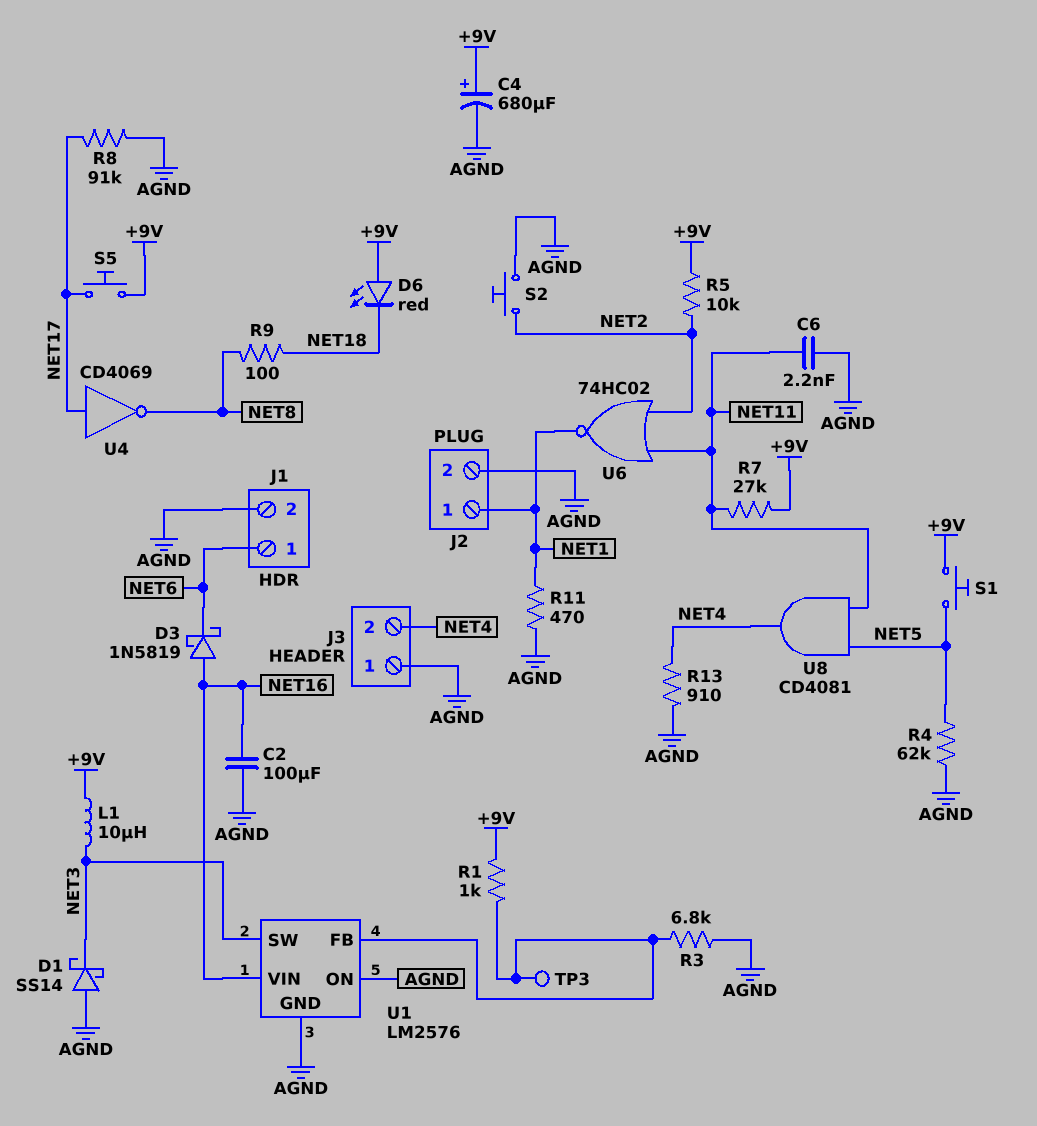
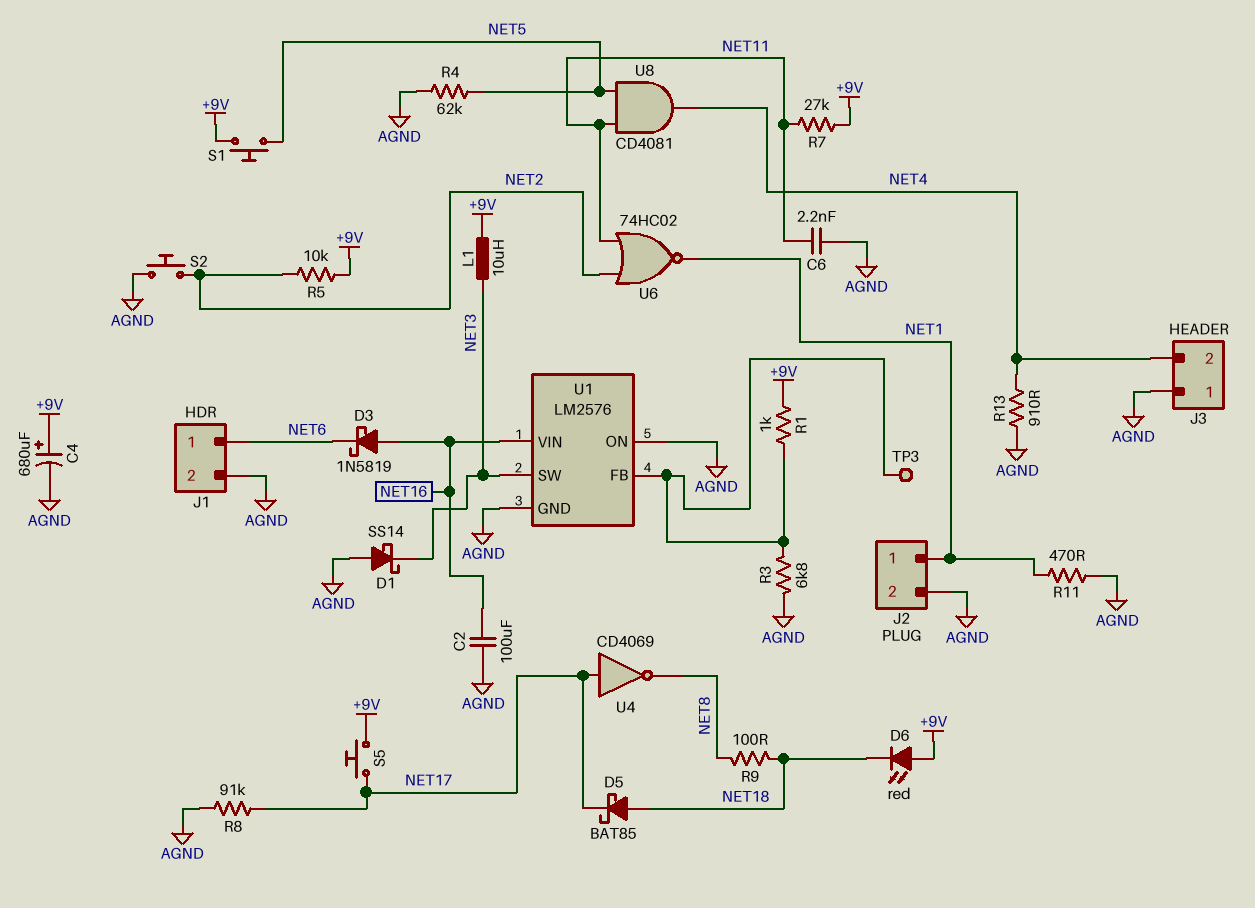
D5: none -> schottky BAT85 (A NET18, K NET17)

